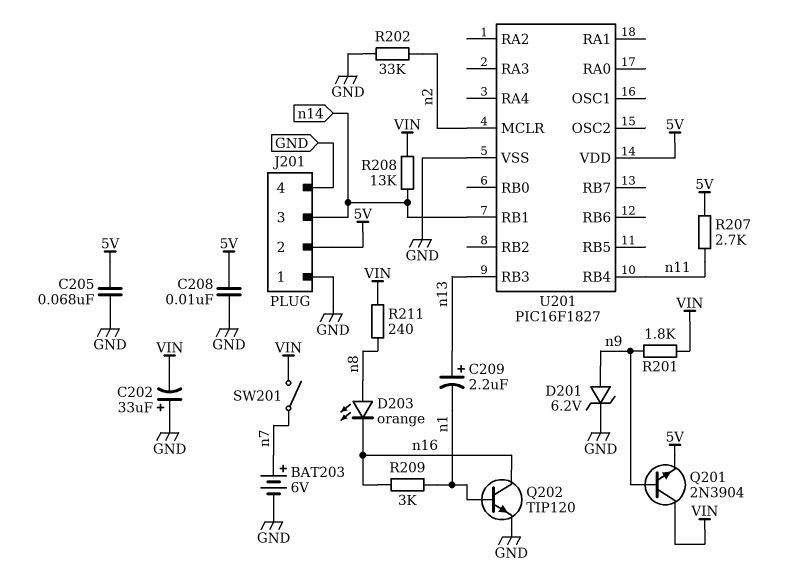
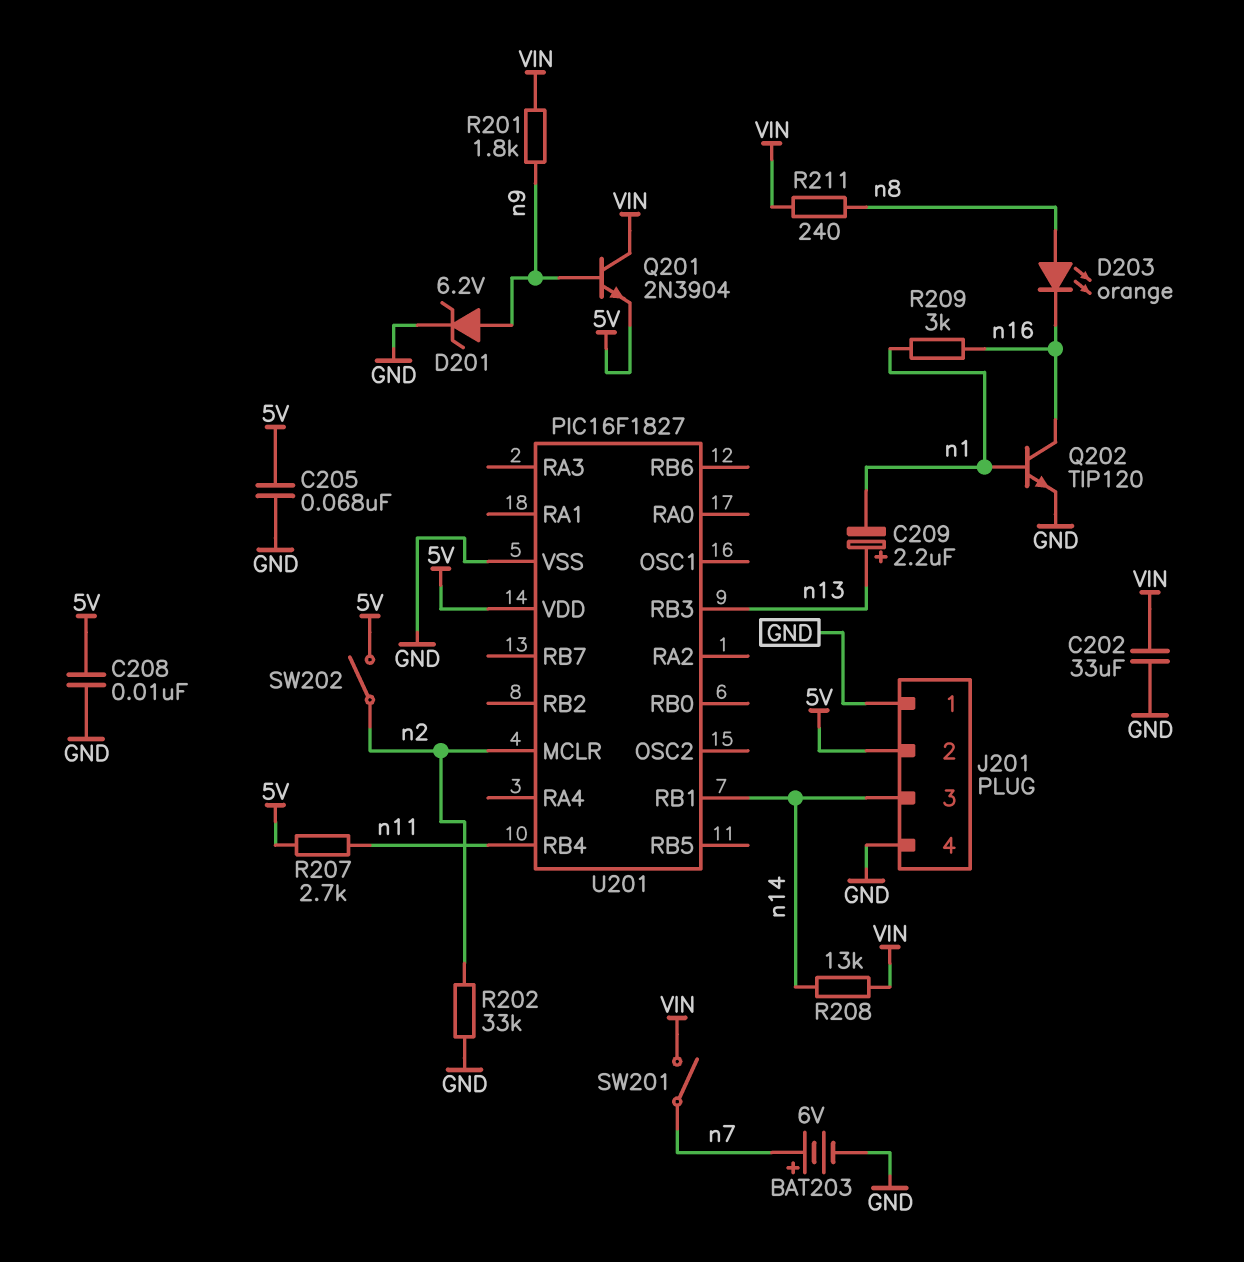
C202: 33uF (plus GND, minus VIN) -> 33uF (GND, VIN)
SW202: none -> switch (5V, n2)

